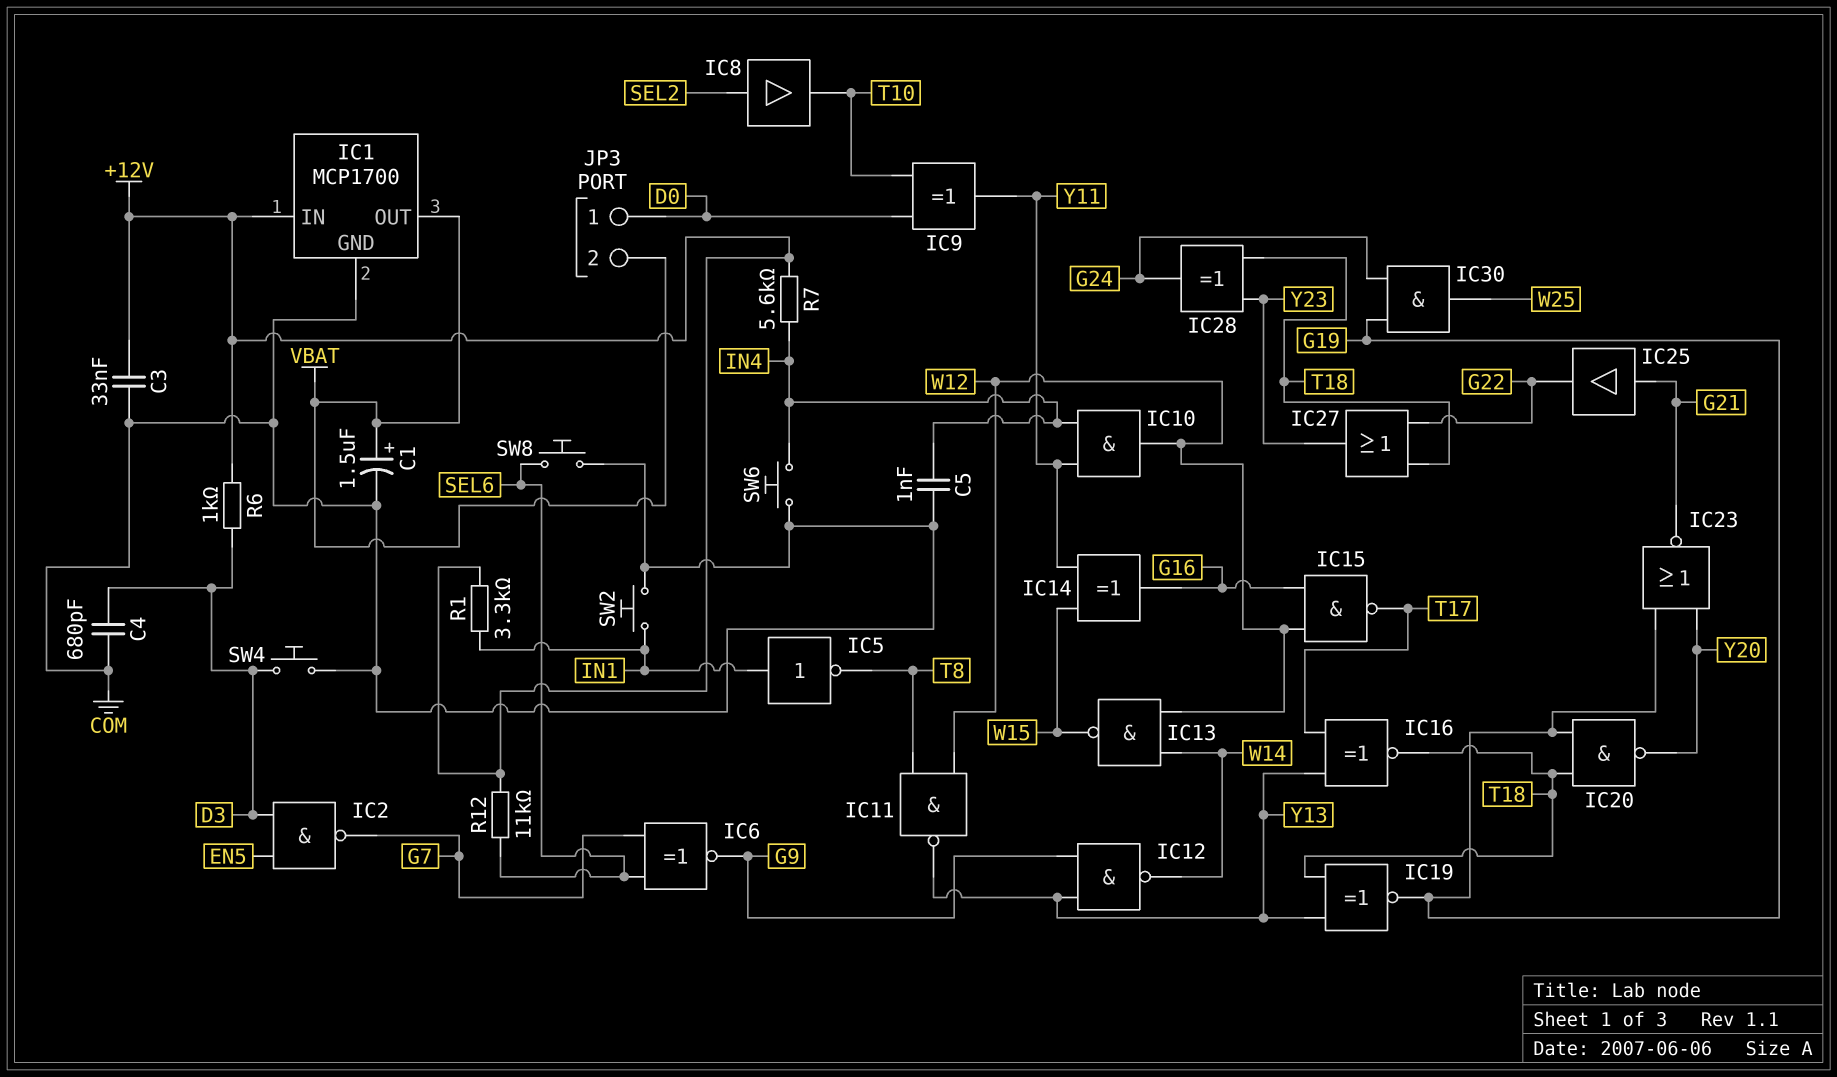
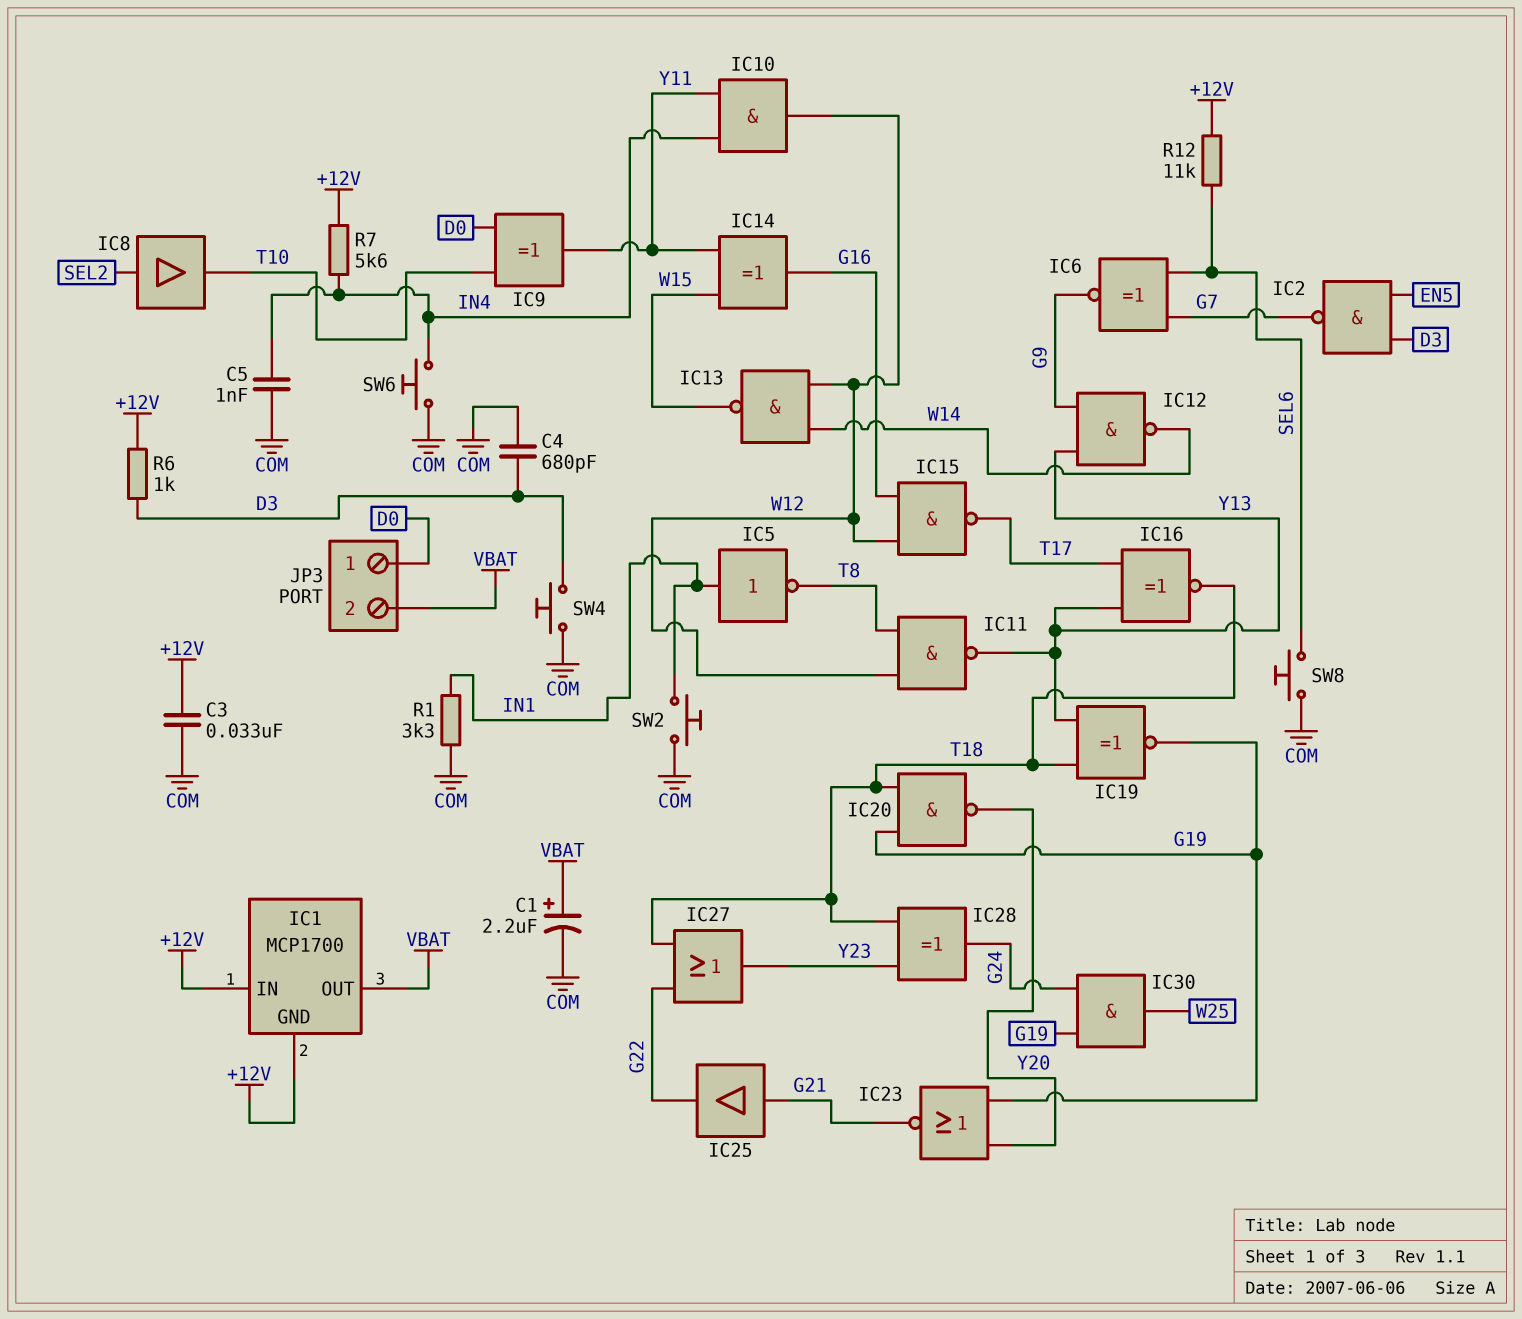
C1: 1.5uF (plus VBAT, minus COM) -> 2.2uF (plus VBAT, minus COM)
IC1 pin GND: COM -> +12V
R1: 3.3k (+12V, IN1) -> 3.3k (COM, IN1)

